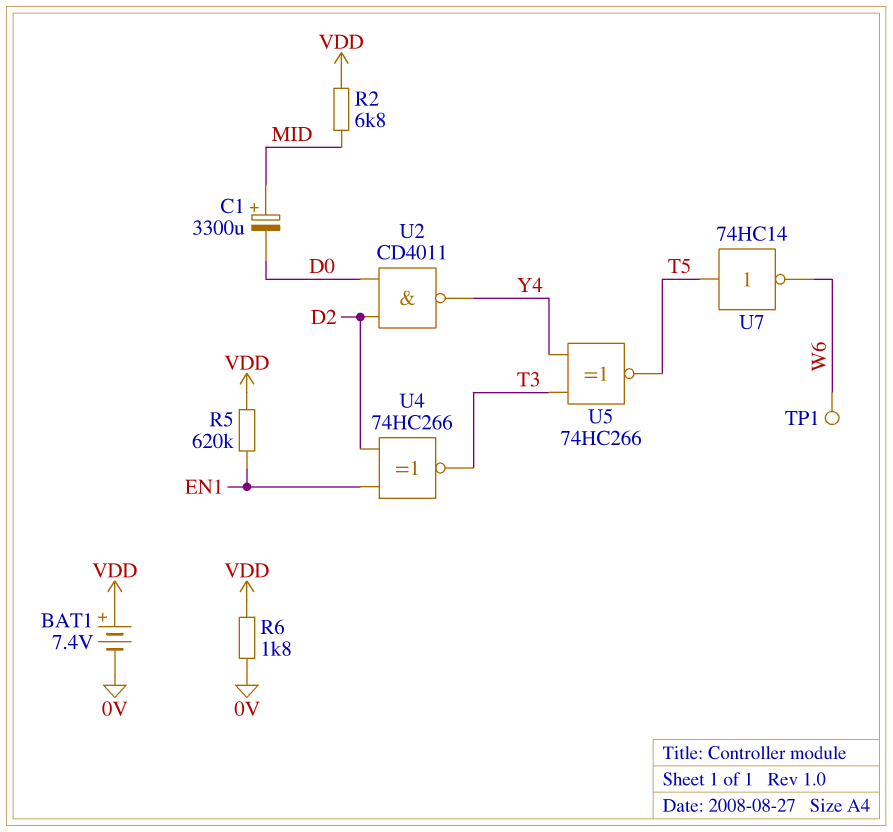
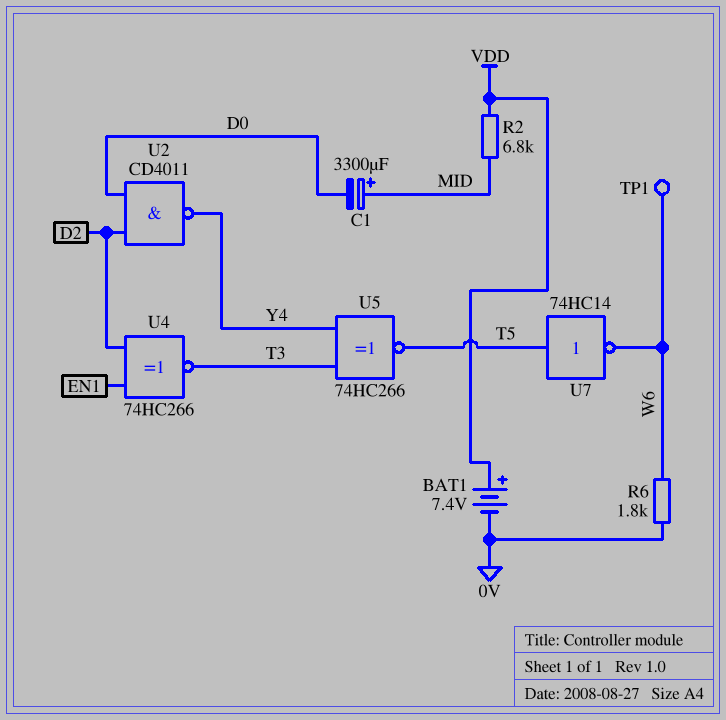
R5: 620k (EN1, VDD) -> none
R6: 1.8k (0V, VDD) -> 1.8k (0V, W6)

